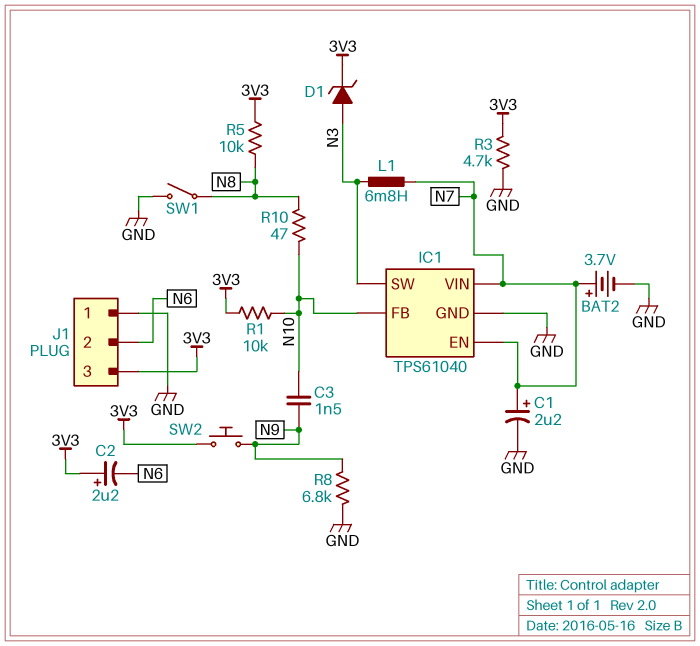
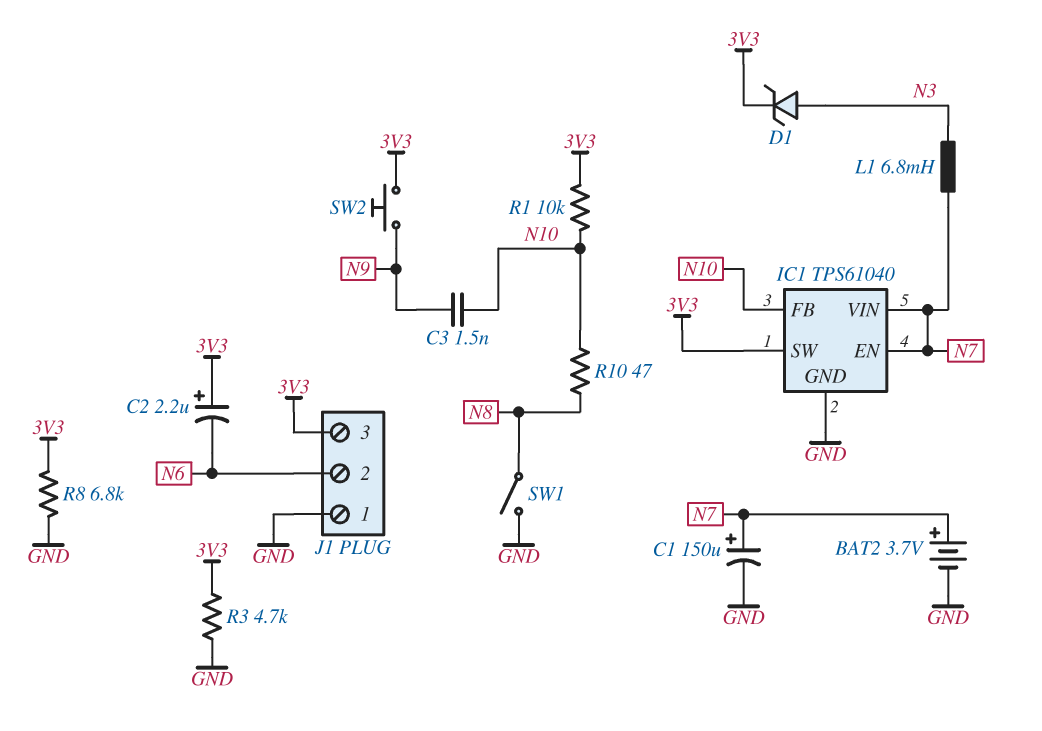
C1: 2.2uF (plus N7, minus GND) -> 150uF (plus N7, minus GND)
IC1 pin SW: N3 -> 3V3
R5: 10k (3V3, N8) -> none
R8: 6.8k (GND, N9) -> 6.8k (3V3, GND)

